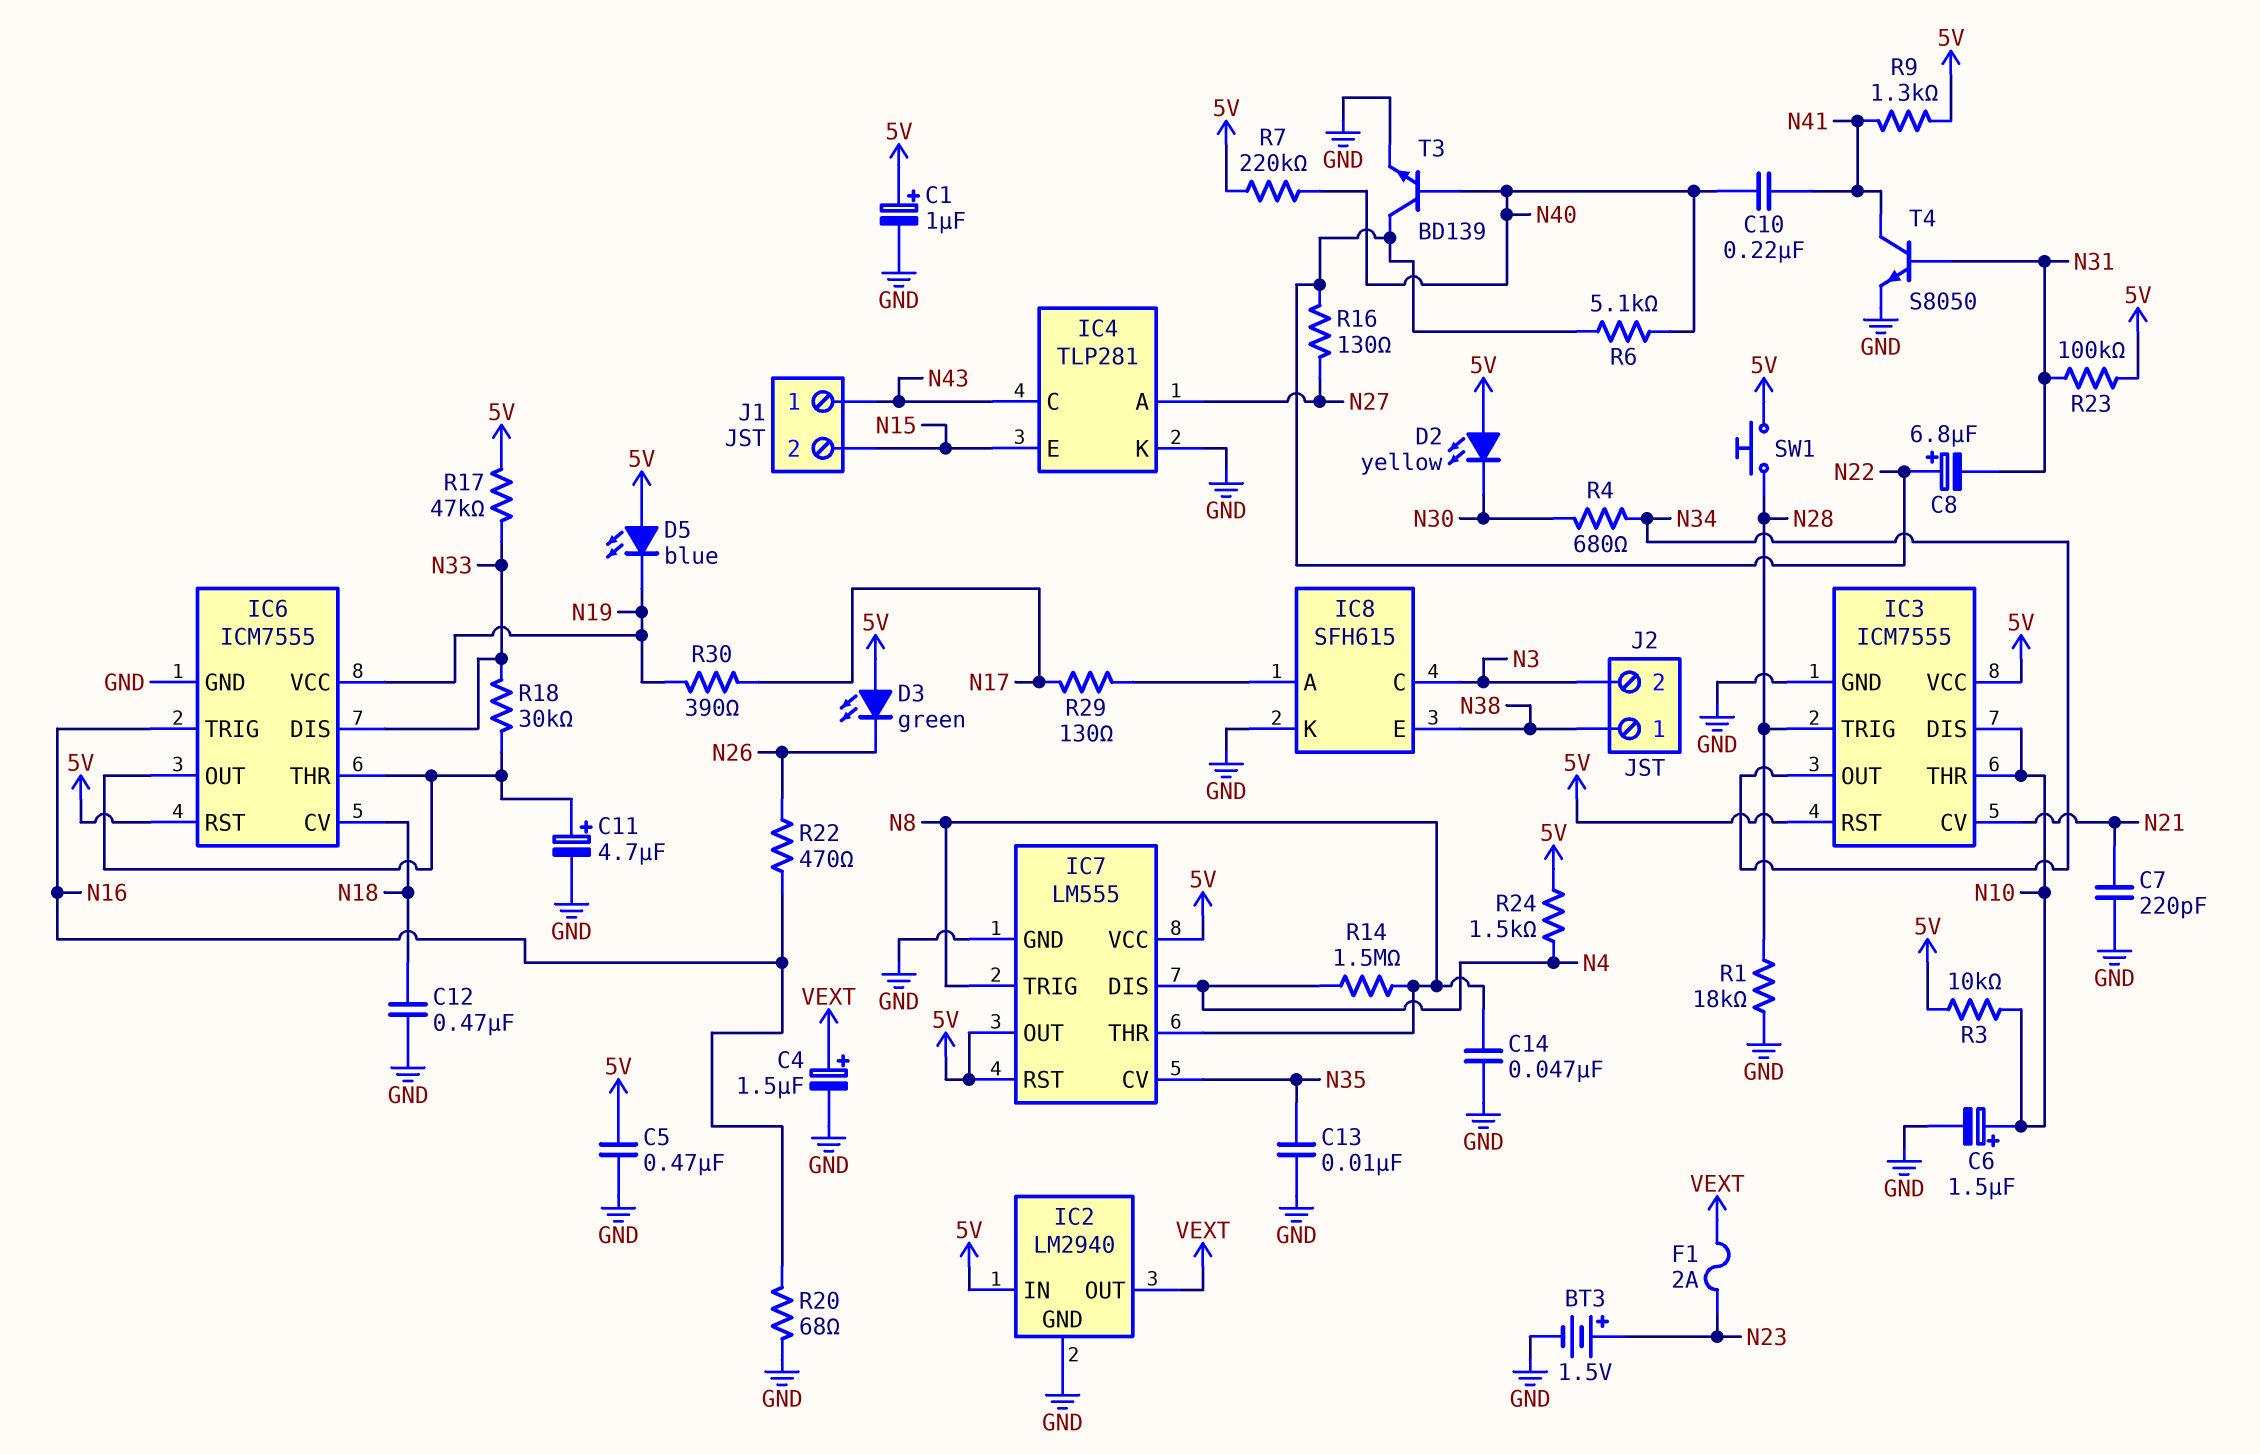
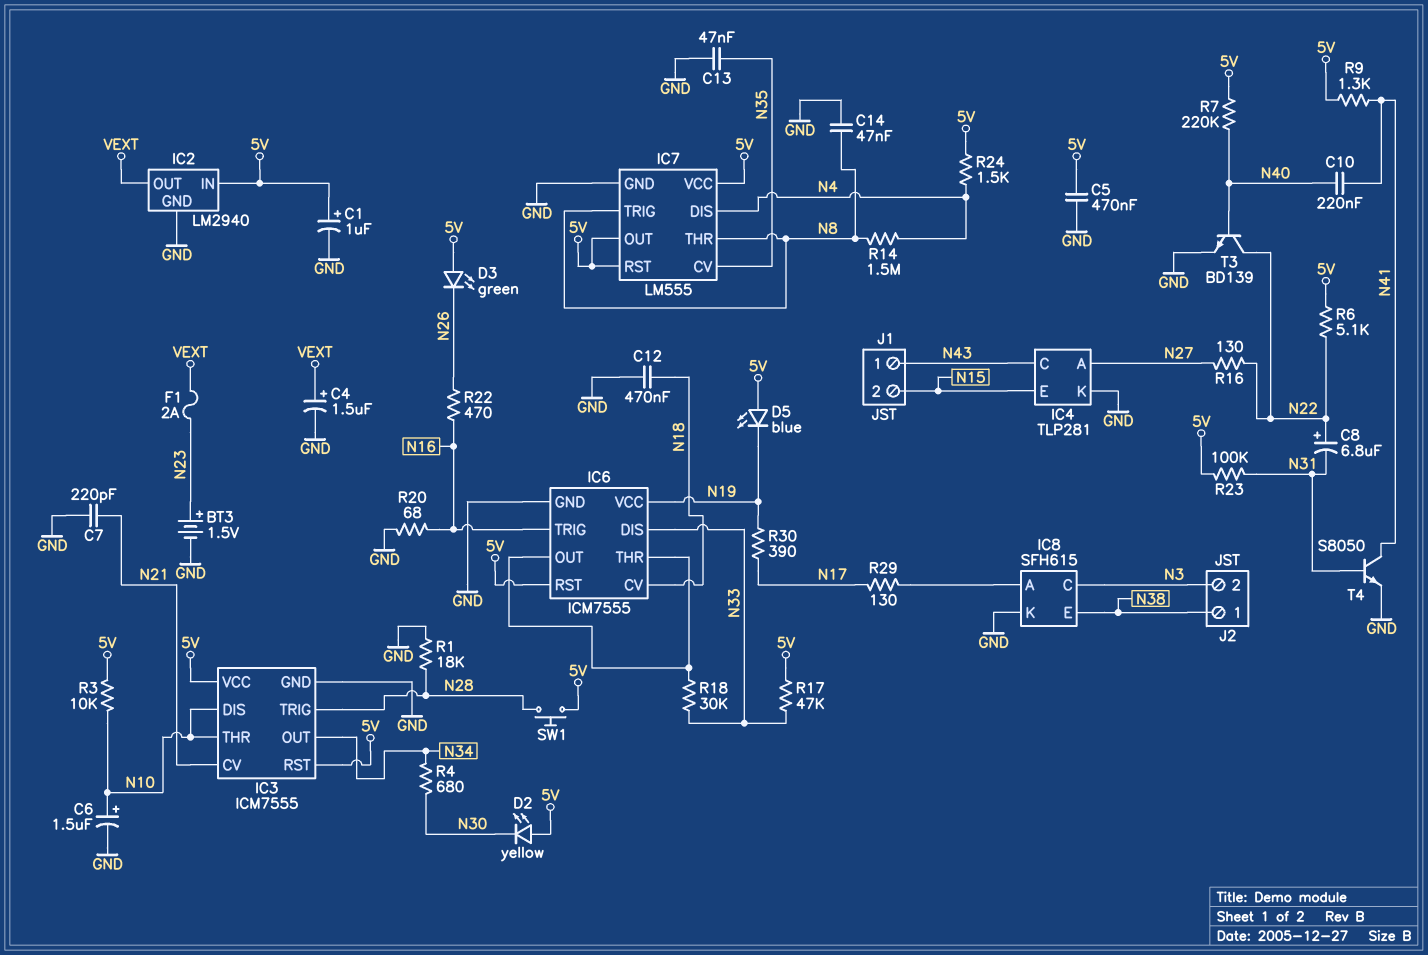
C11: 4.7uF (plus IC6/OUT, minus GND) -> none
C13: 10nF (GND, N35) -> 47nF (GND, N35)
R6: 5.1k (N22, N40) -> 5.1k (5V, N22)

